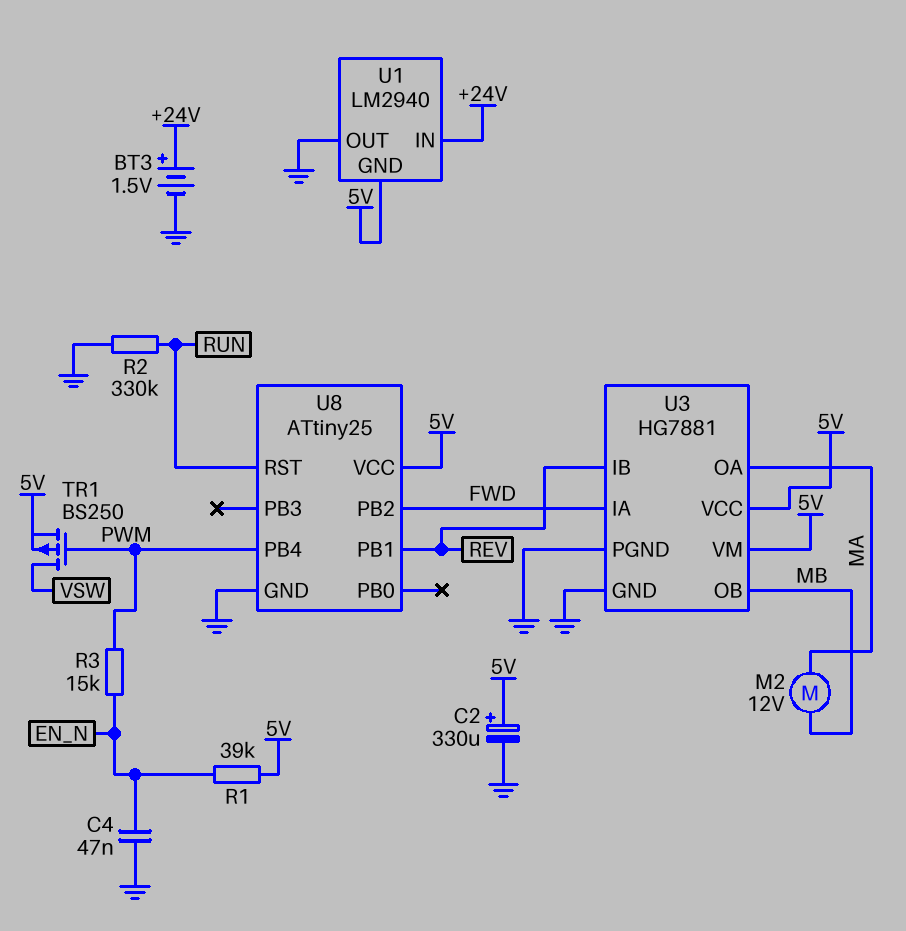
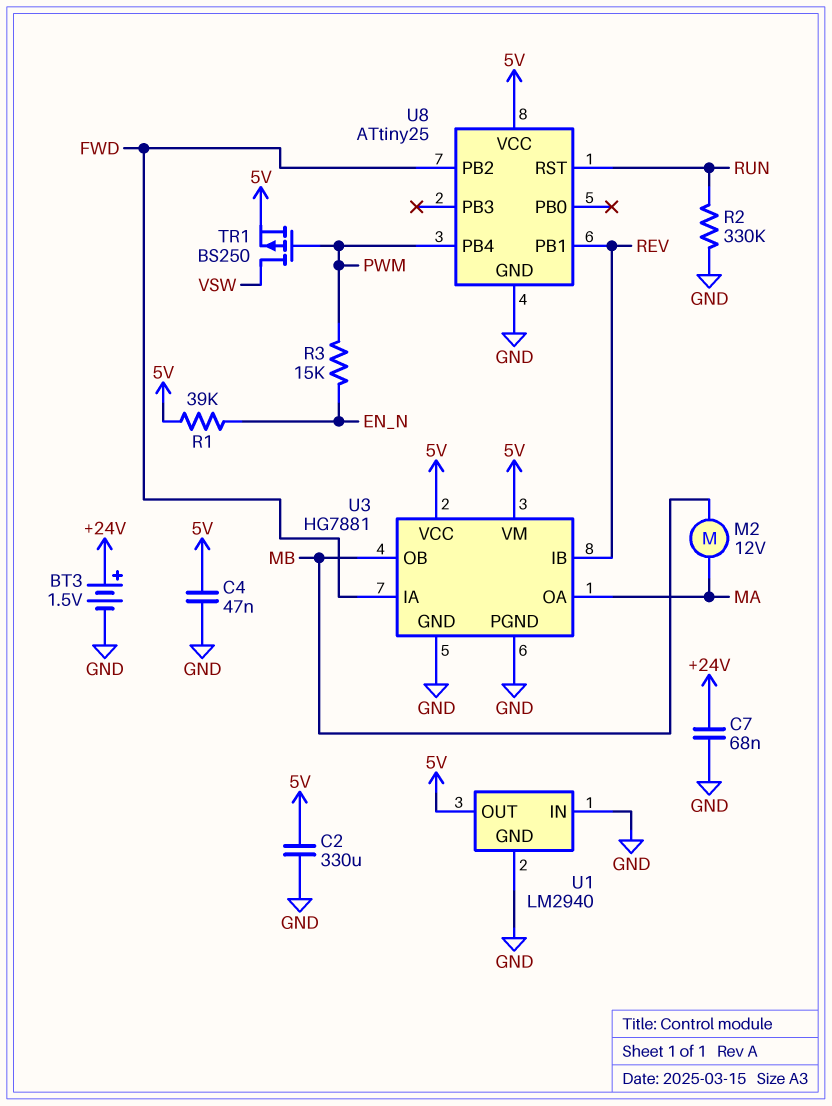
C2: 330uF (plus 5V, minus GND) -> 330uF (5V, GND)
C4: 47nF (EN_N, GND) -> 47nF (5V, GND)
C7: none -> 68nF (+24V, GND)
U1 pin GND: 5V -> GND
U1 pin IN: +24V -> GND
U1 pin OUT: GND -> 5V

